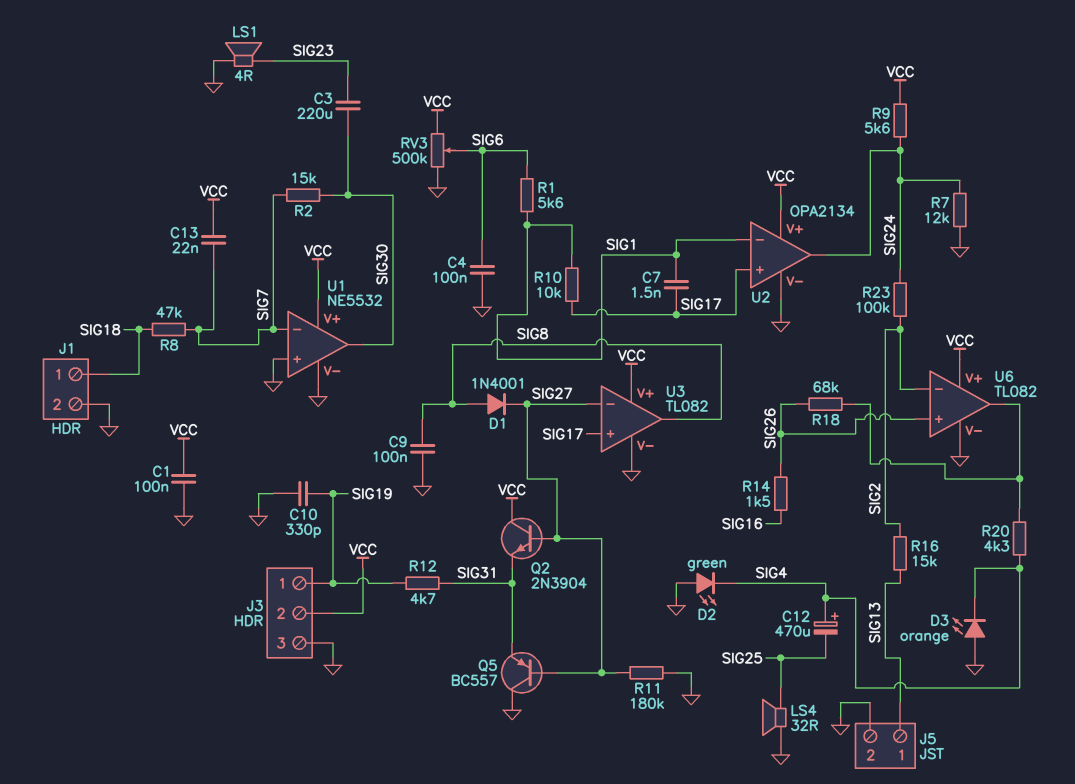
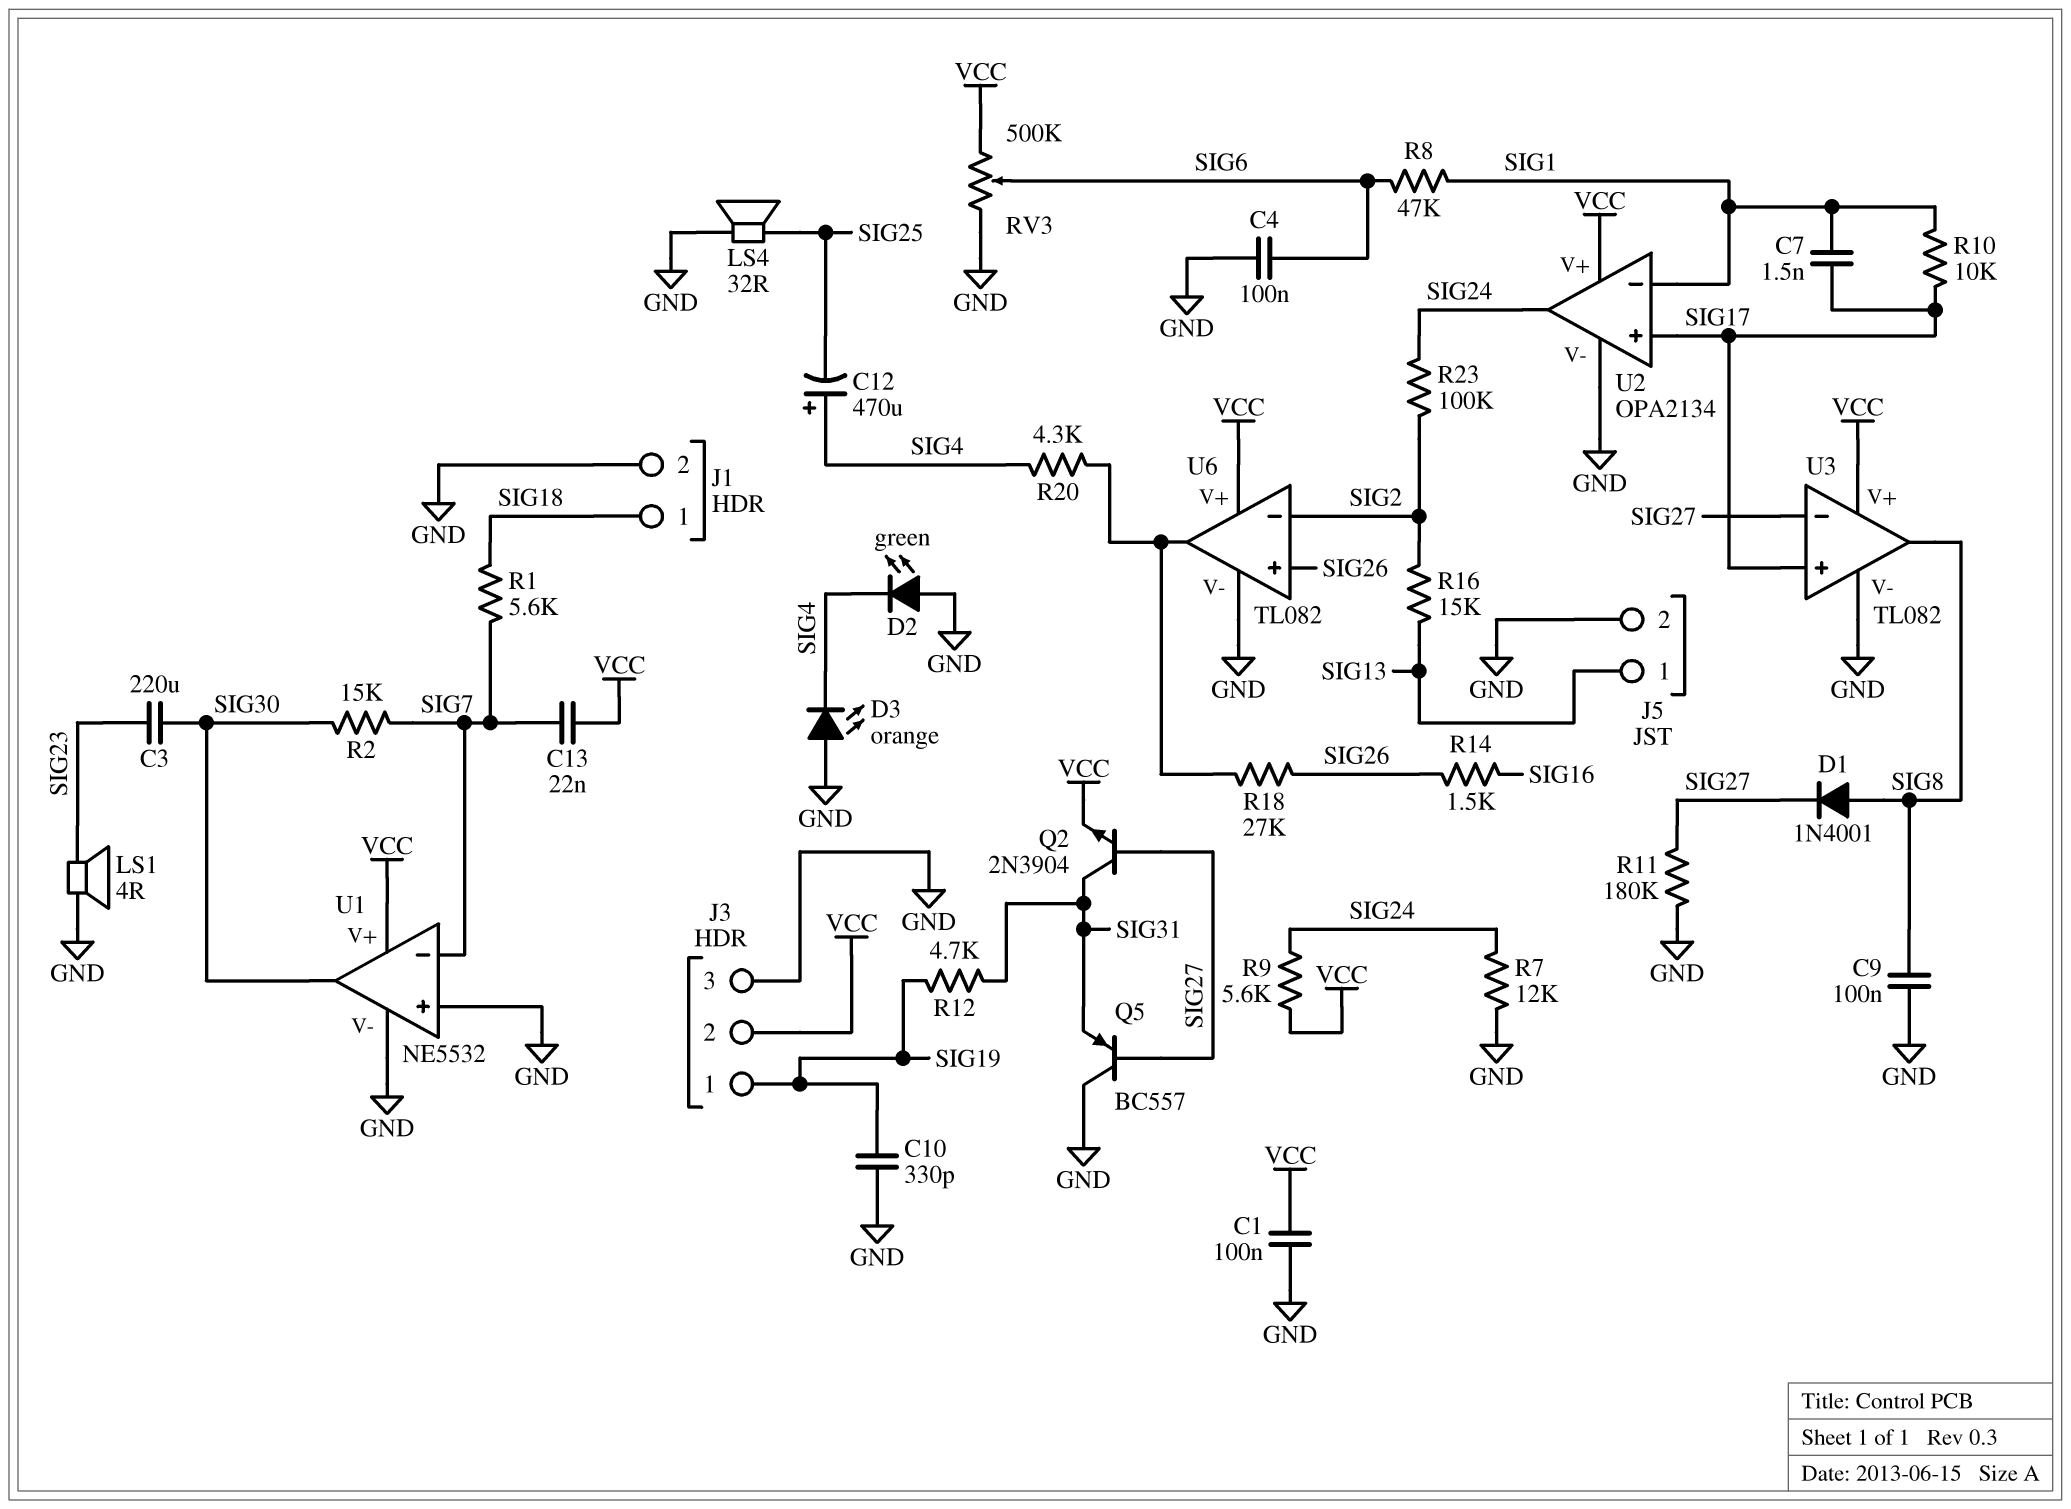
Q2: NPN 2N3904 (B SIG27, C VCC, E SIG31) -> NPN 2N3904 (B SIG27, C SIG31, E VCC)
R1: 5.6k (SIG1, SIG6) -> 5.6k (SIG7, SIG18)
R8: 47k (SIG7, SIG18) -> 47k (SIG1, SIG6)
R18: 68k (SIG26, U6/out) -> 27k (SIG26, U6/out)

